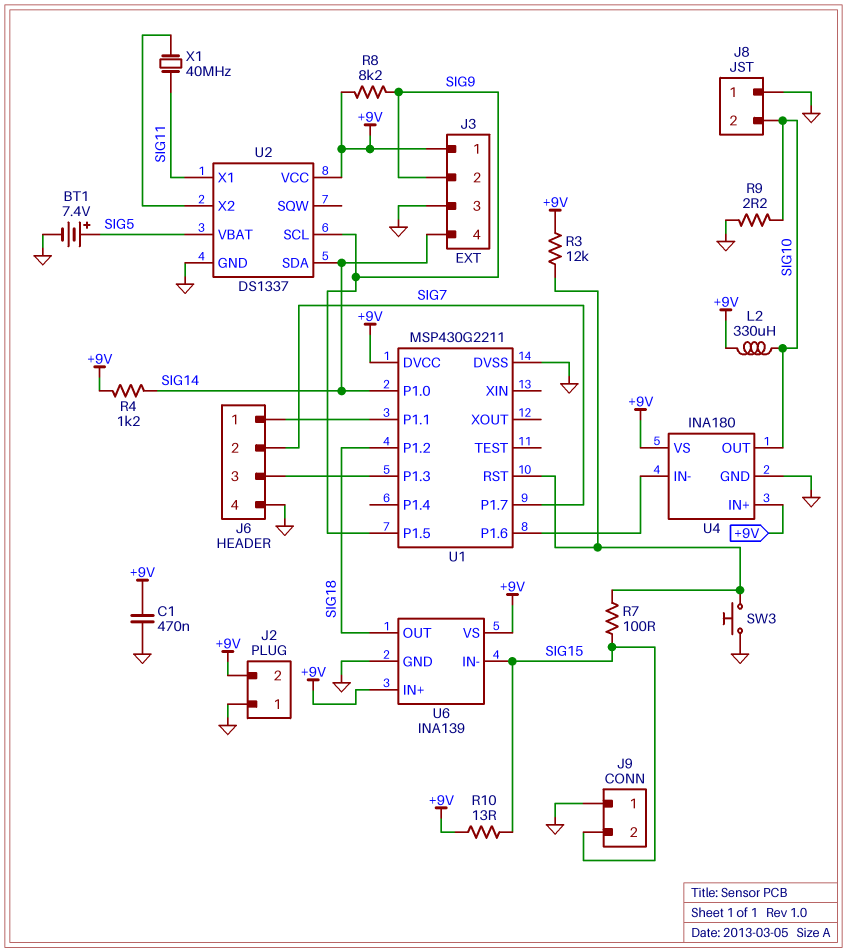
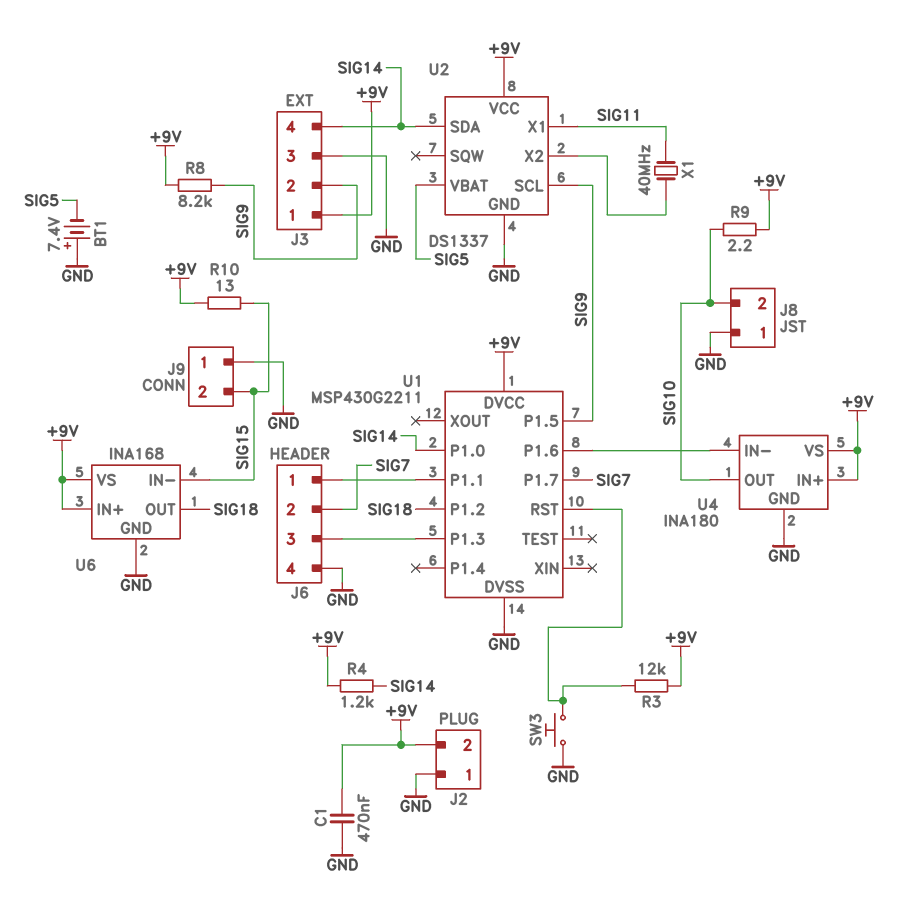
BT1: 7.4V (plus SIG5, minus GND) -> 7.4V (plus GND, minus SIG5)
L2: 330uH (+9V, SIG10) -> none
R7: 100 (SIG15, U1/RST) -> none
R9: 2.2 (GND, SIG10) -> 2.2 (+9V, SIG10)
U6: INA139 -> INA168

